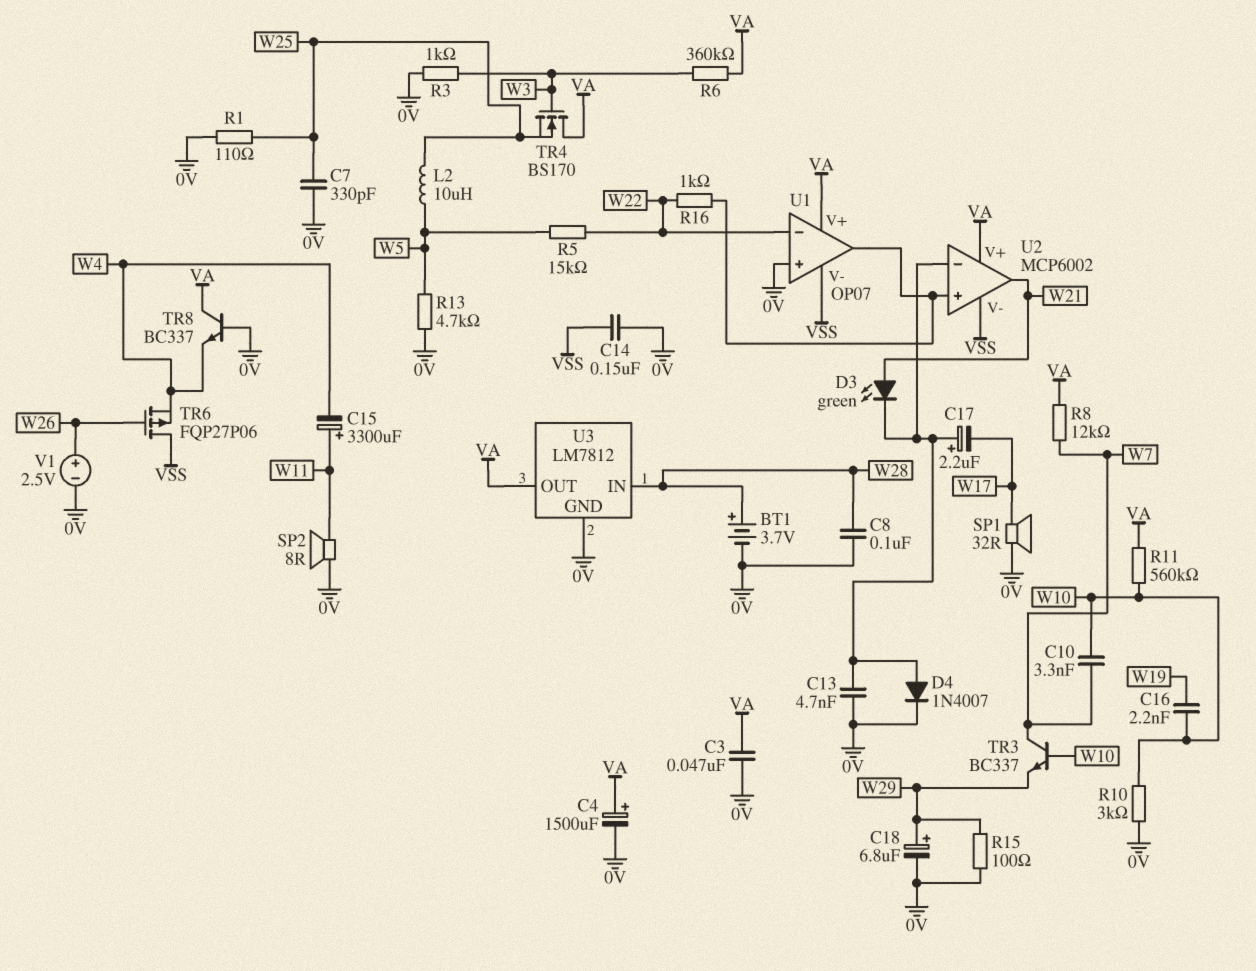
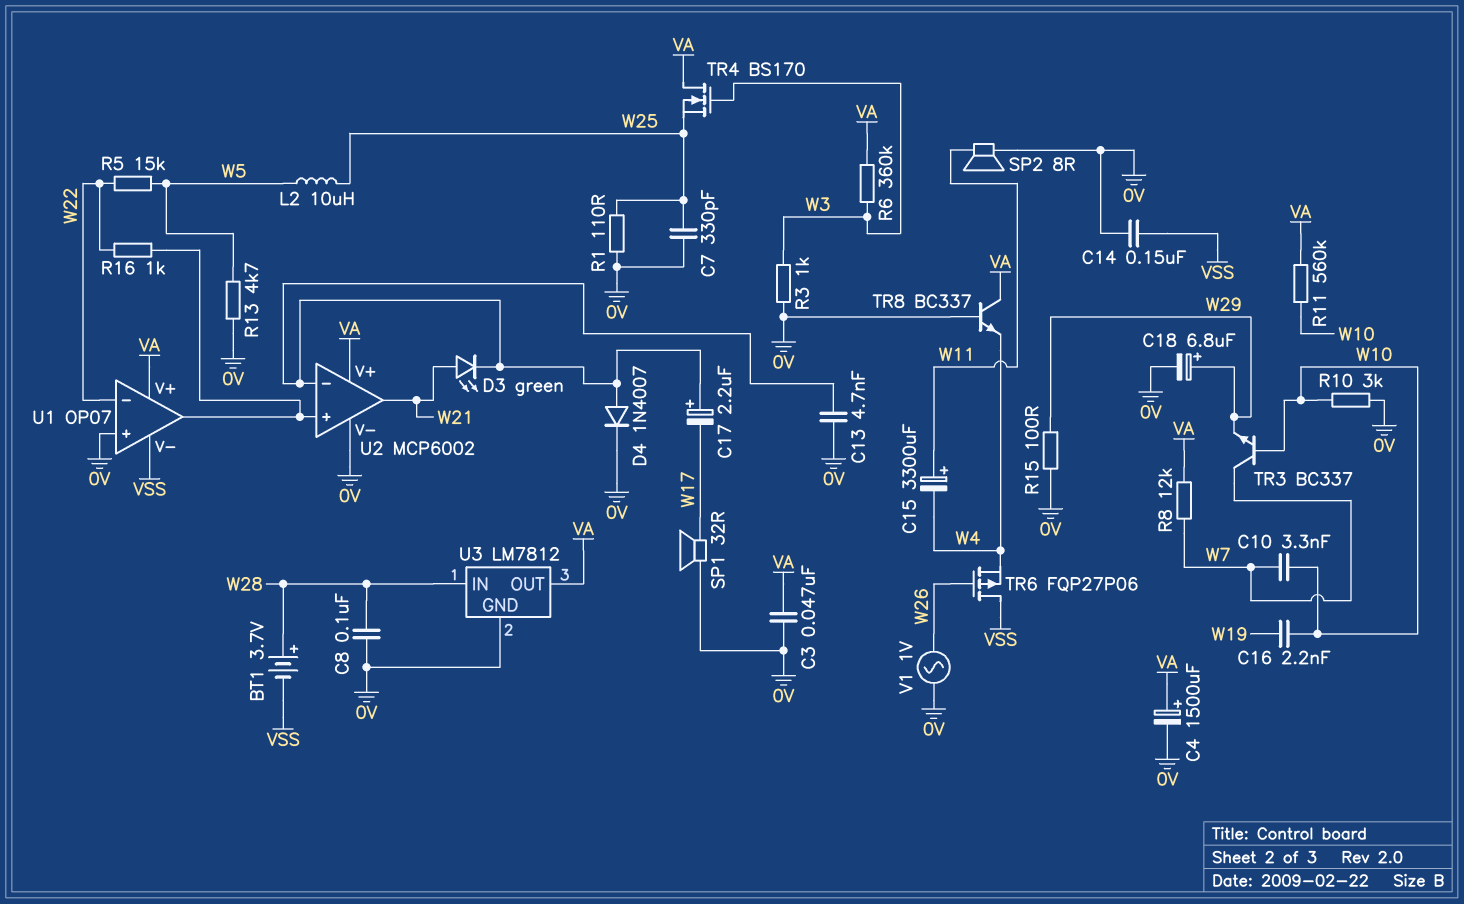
BT1: 3.7V (plus W28, minus 0V) -> 3.7V (plus W28, minus VSS)
U2 pin V-: VSS -> 0V
V1: 2.5V (plus W26, minus 0V) -> AC 1V (0V, W26)

